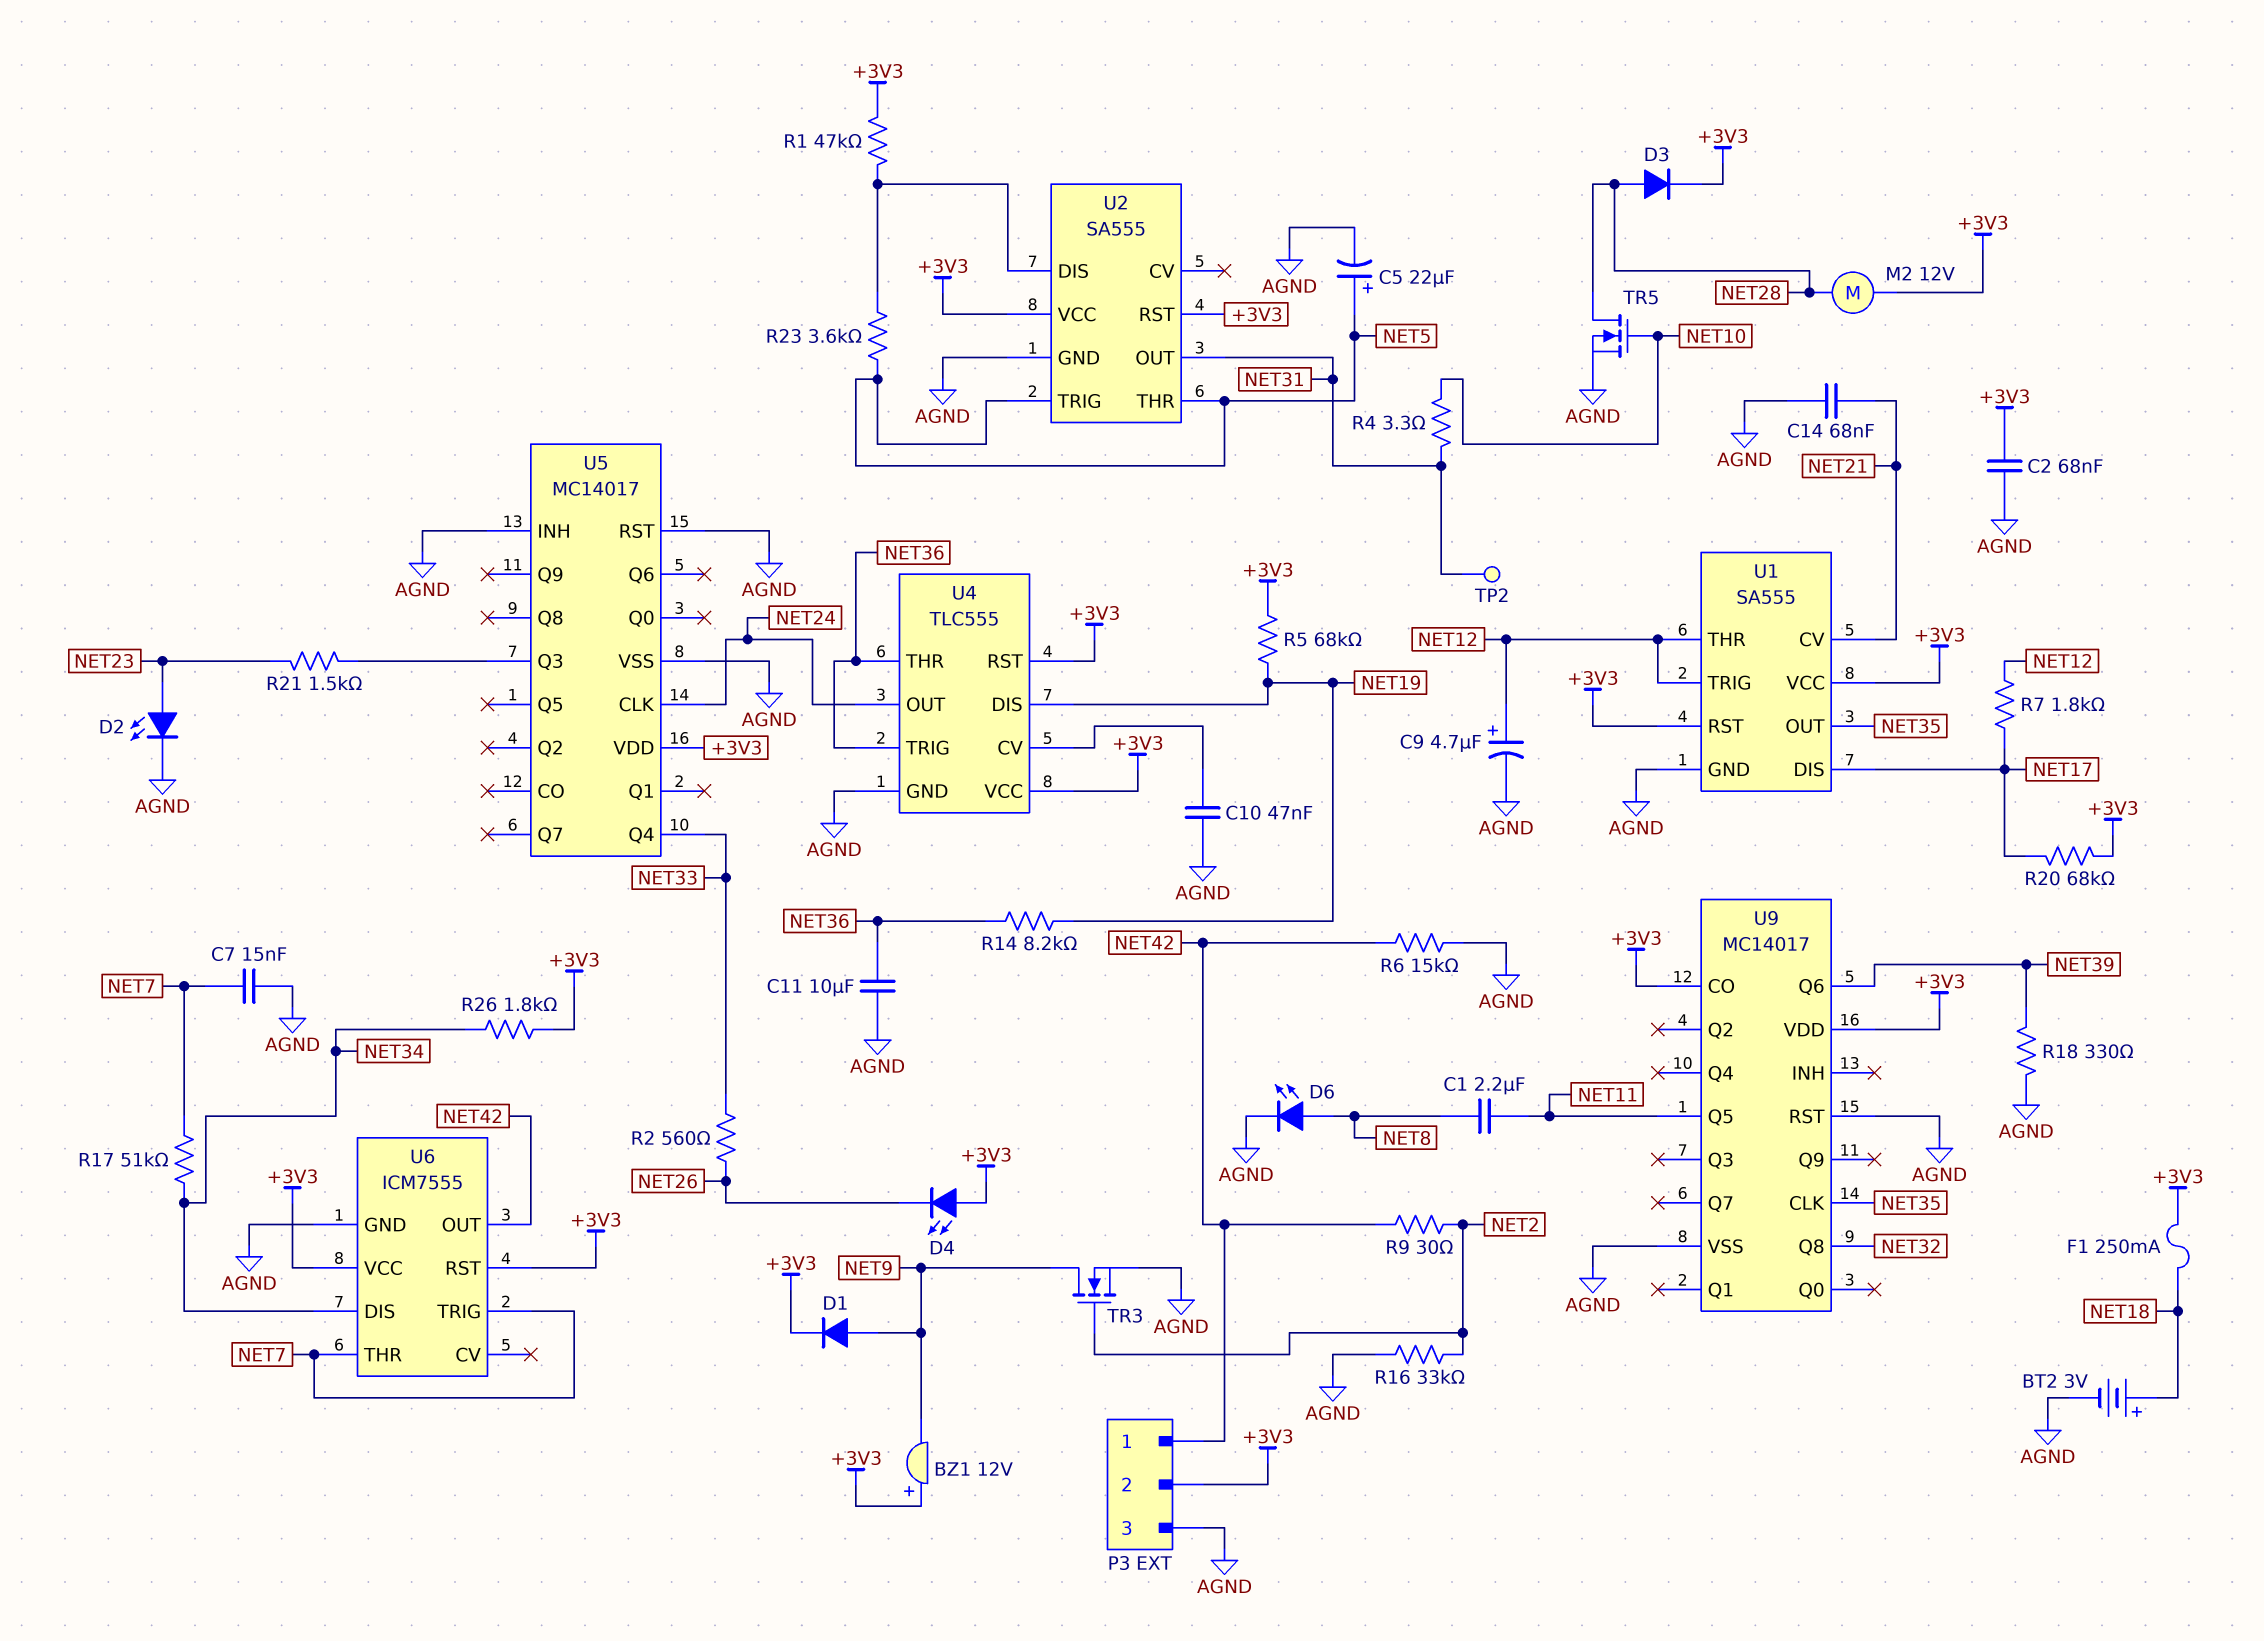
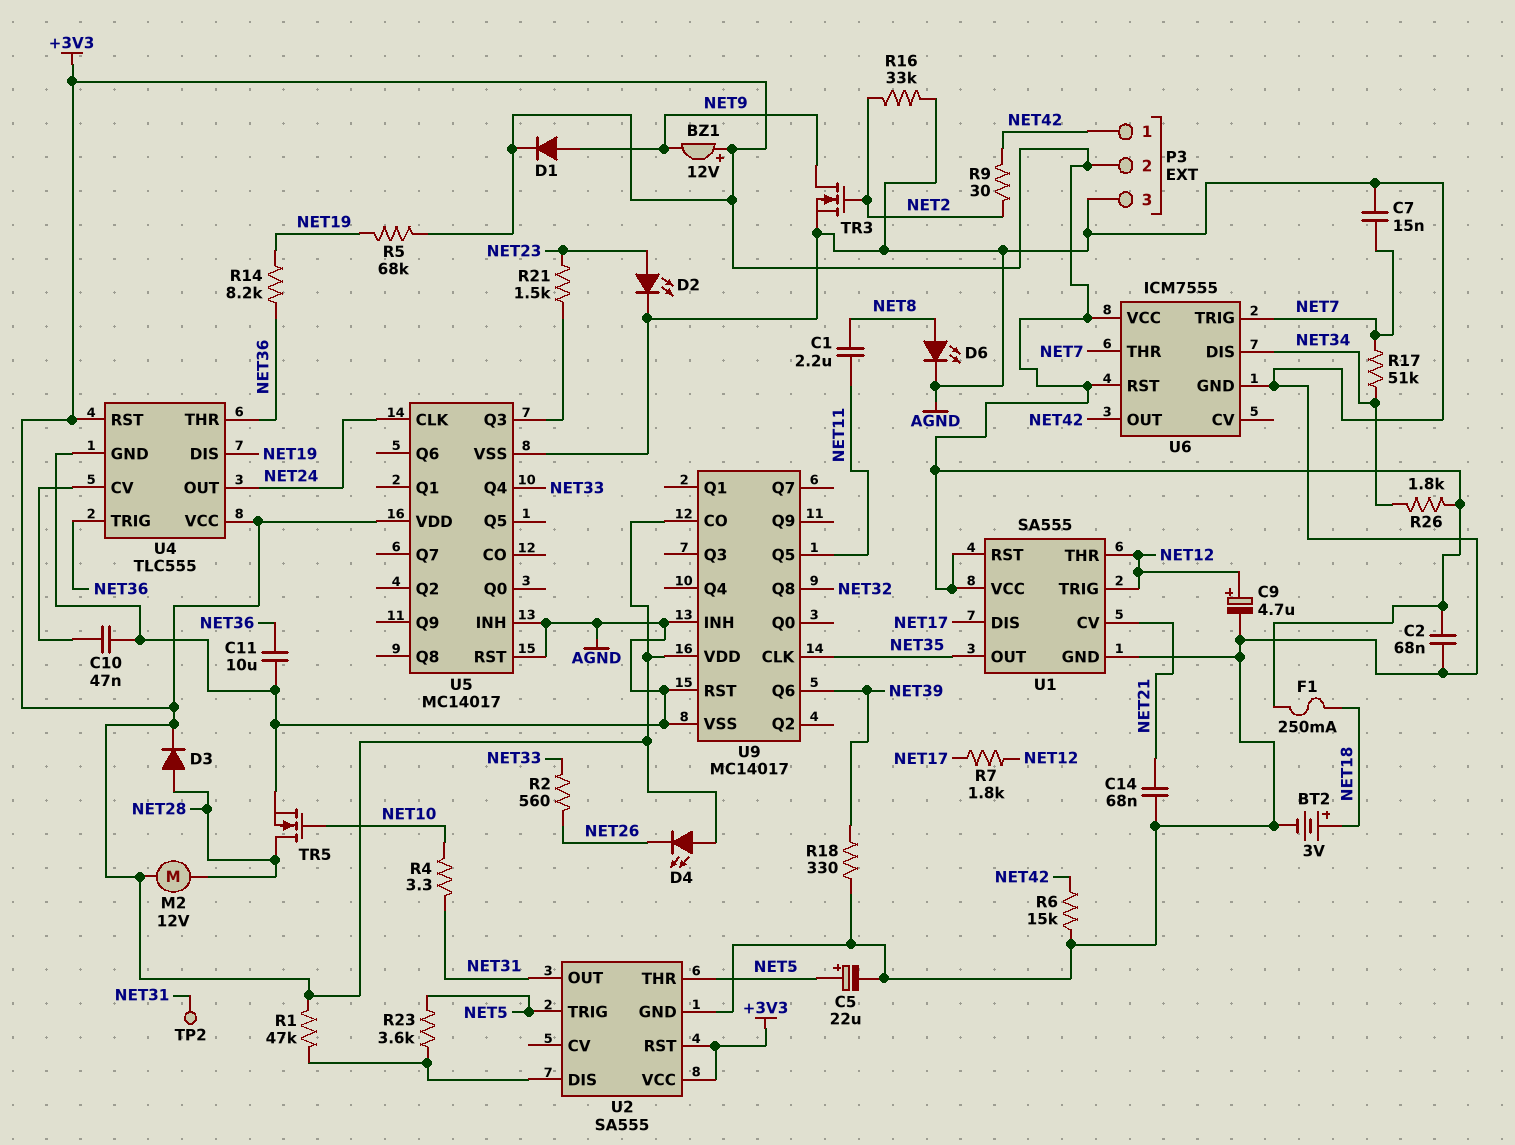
R20: 68k (+3V3, NET17) -> none
U9 pin INH: none -> AGND

